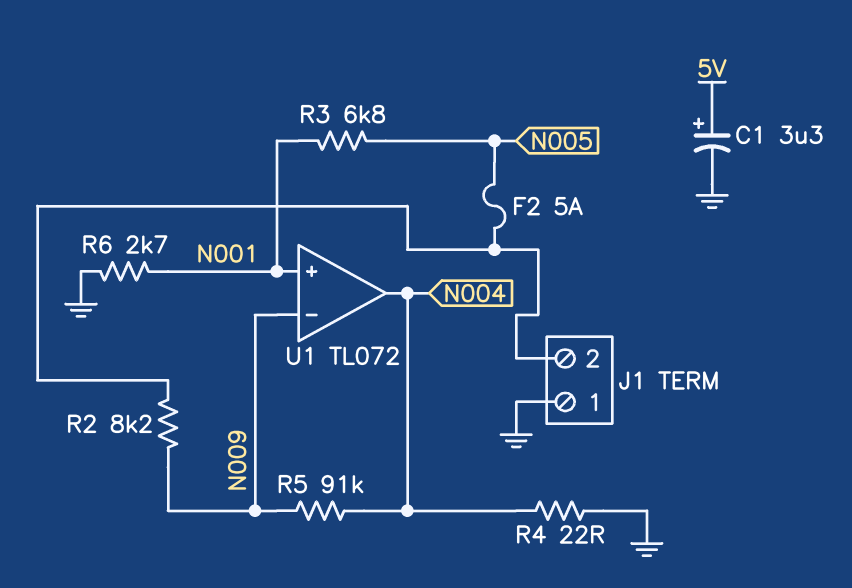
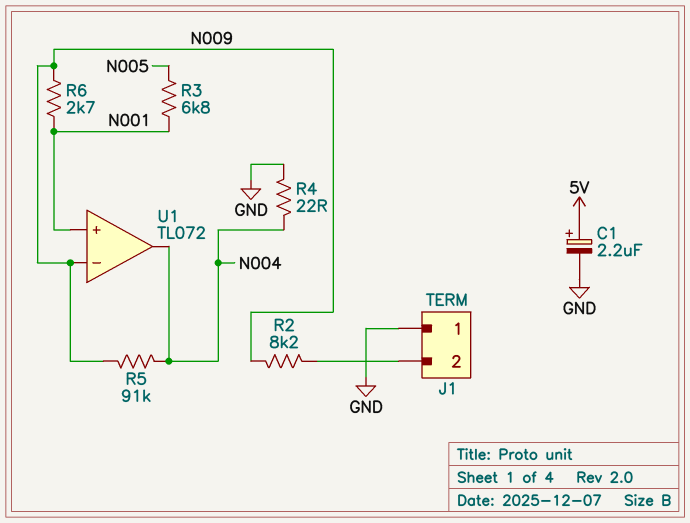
C1: 3.3uF (plus 5V, minus GND) -> 2.2uF (plus 5V, minus GND)
F2: 5A (J1/2, N005) -> none
R6: 2.7k (GND, N001) -> 2.7k (N001, N009)

